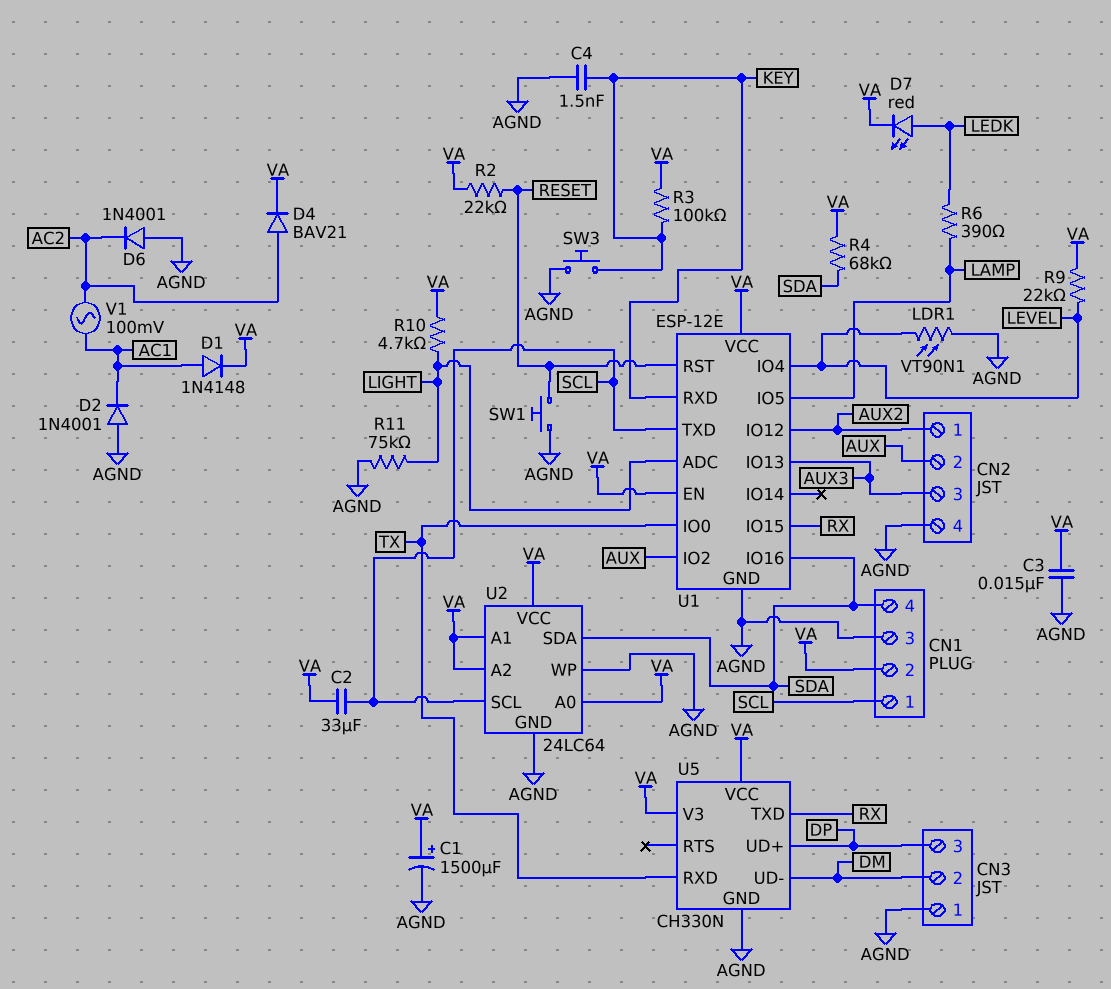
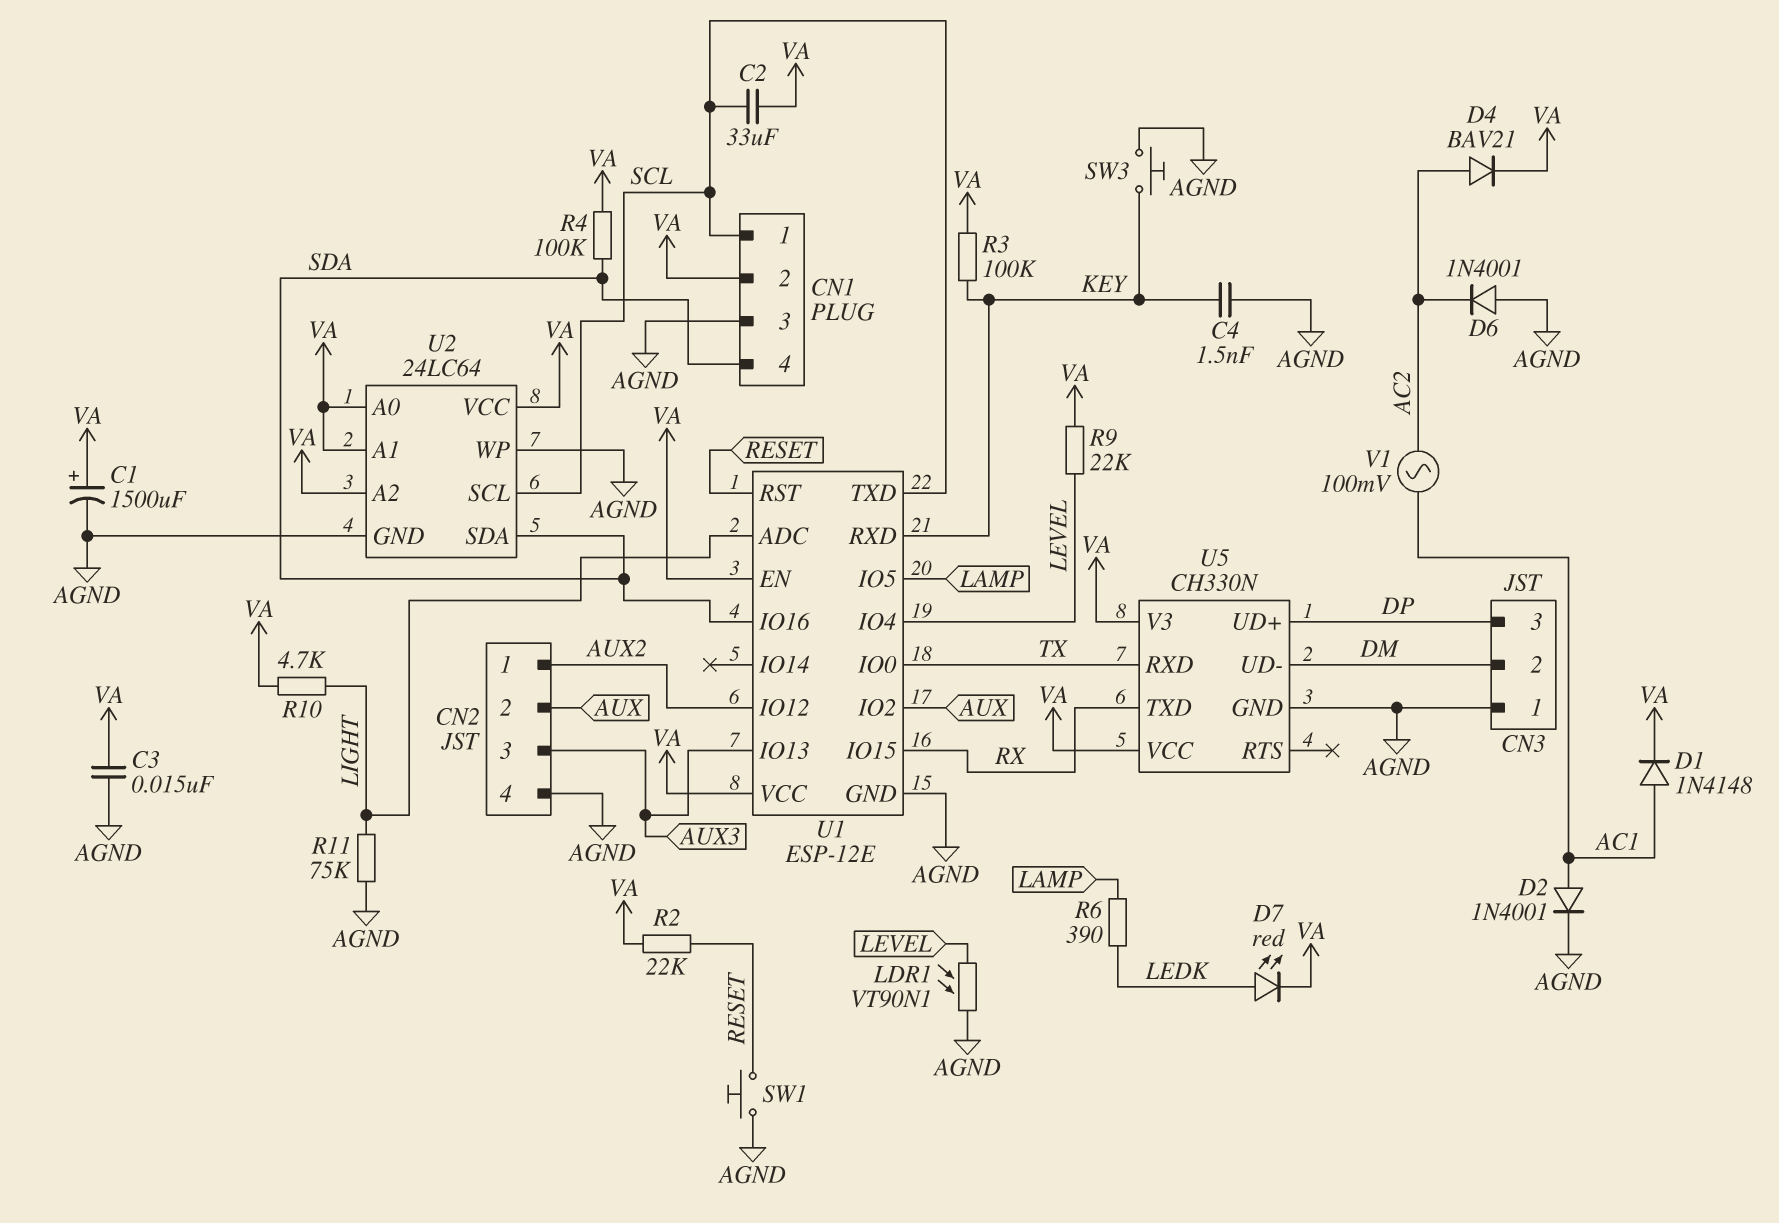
D2: diode 1N4001 (A AGND, K AC1) -> diode 1N4001 (A AC1, K AGND)
R4: 68k (SDA, VA) -> 100k (SDA, VA)

